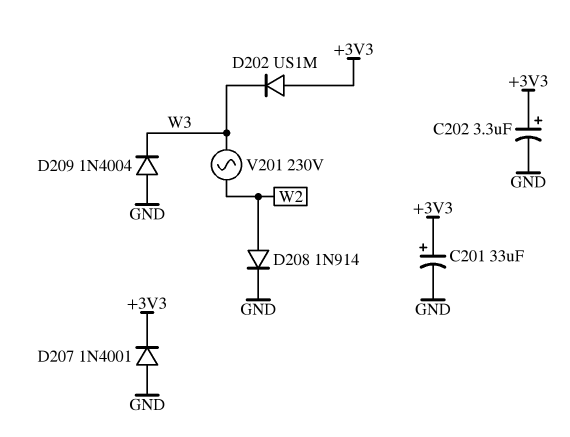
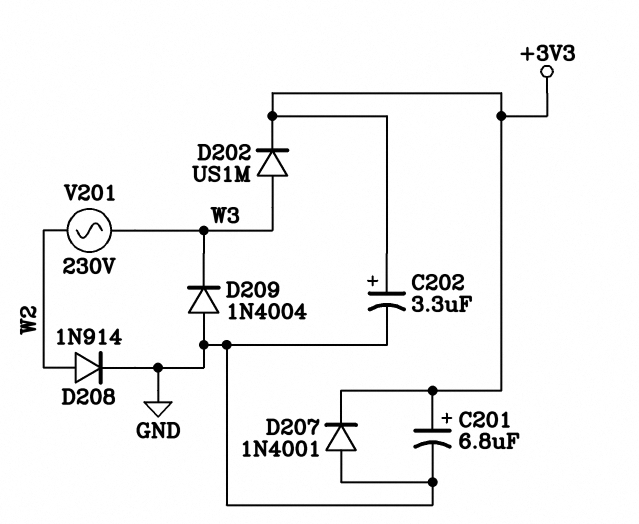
C201: 33uF (plus +3V3, minus GND) -> 6.8uF (plus +3V3, minus GND)
D202: diode US1M (A +3V3, K W3) -> diode US1M (A W3, K +3V3)

